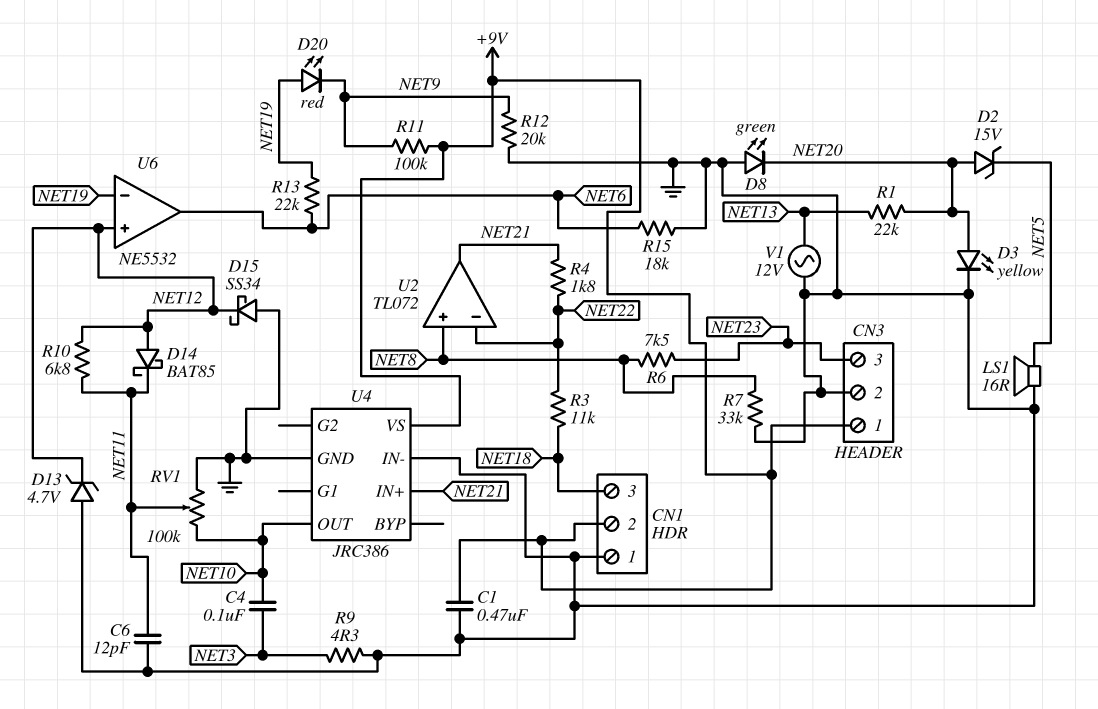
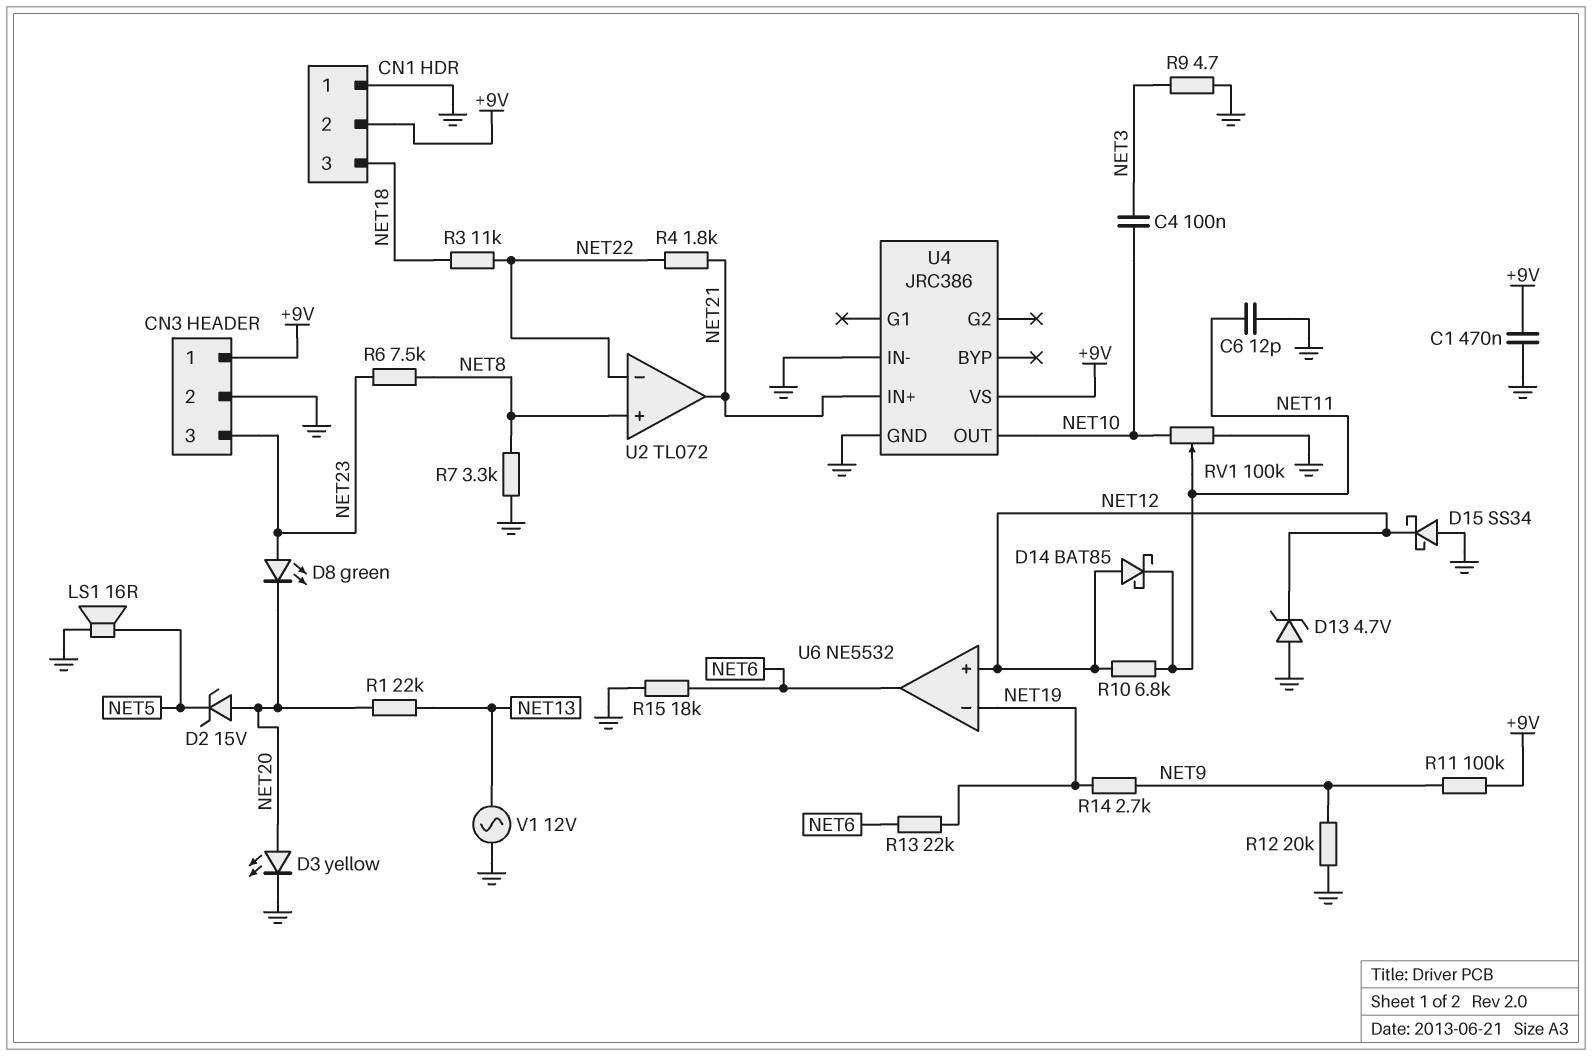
D8: LED green (A GND, K NET20) -> LED green (A NET23, K NET20)
D20: LED red (A NET19, K NET9) -> none
R7: 33k (GND, NET8) -> 3.3k (GND, NET8)
R9: 4.3 (GND, NET3) -> 4.7 (GND, NET3)
R14: none -> 2.7k (NET9, NET19)

